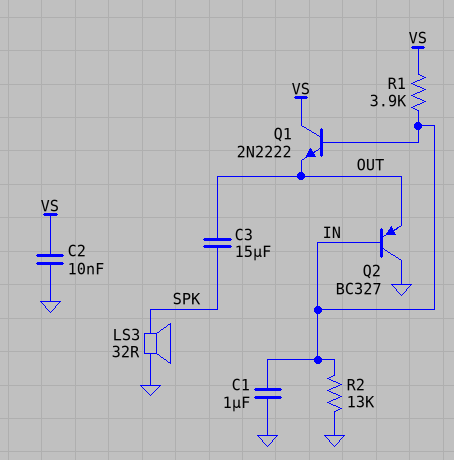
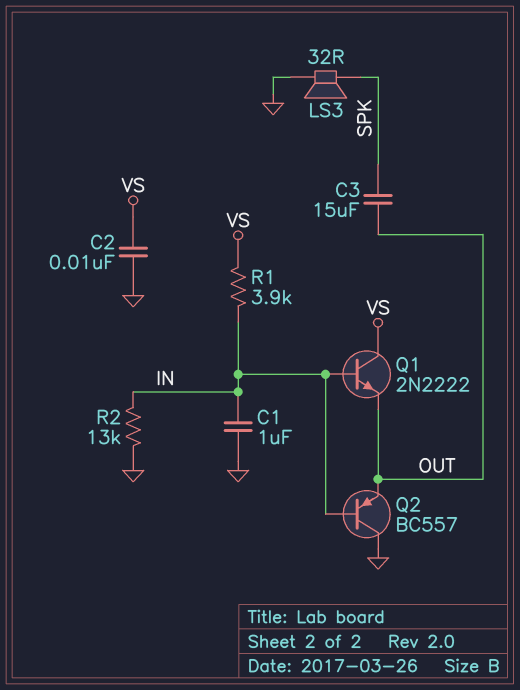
Q2: PNP BC327 (B IN, C GND, E OUT) -> PNP BC557 (B IN, C GND, E OUT)

